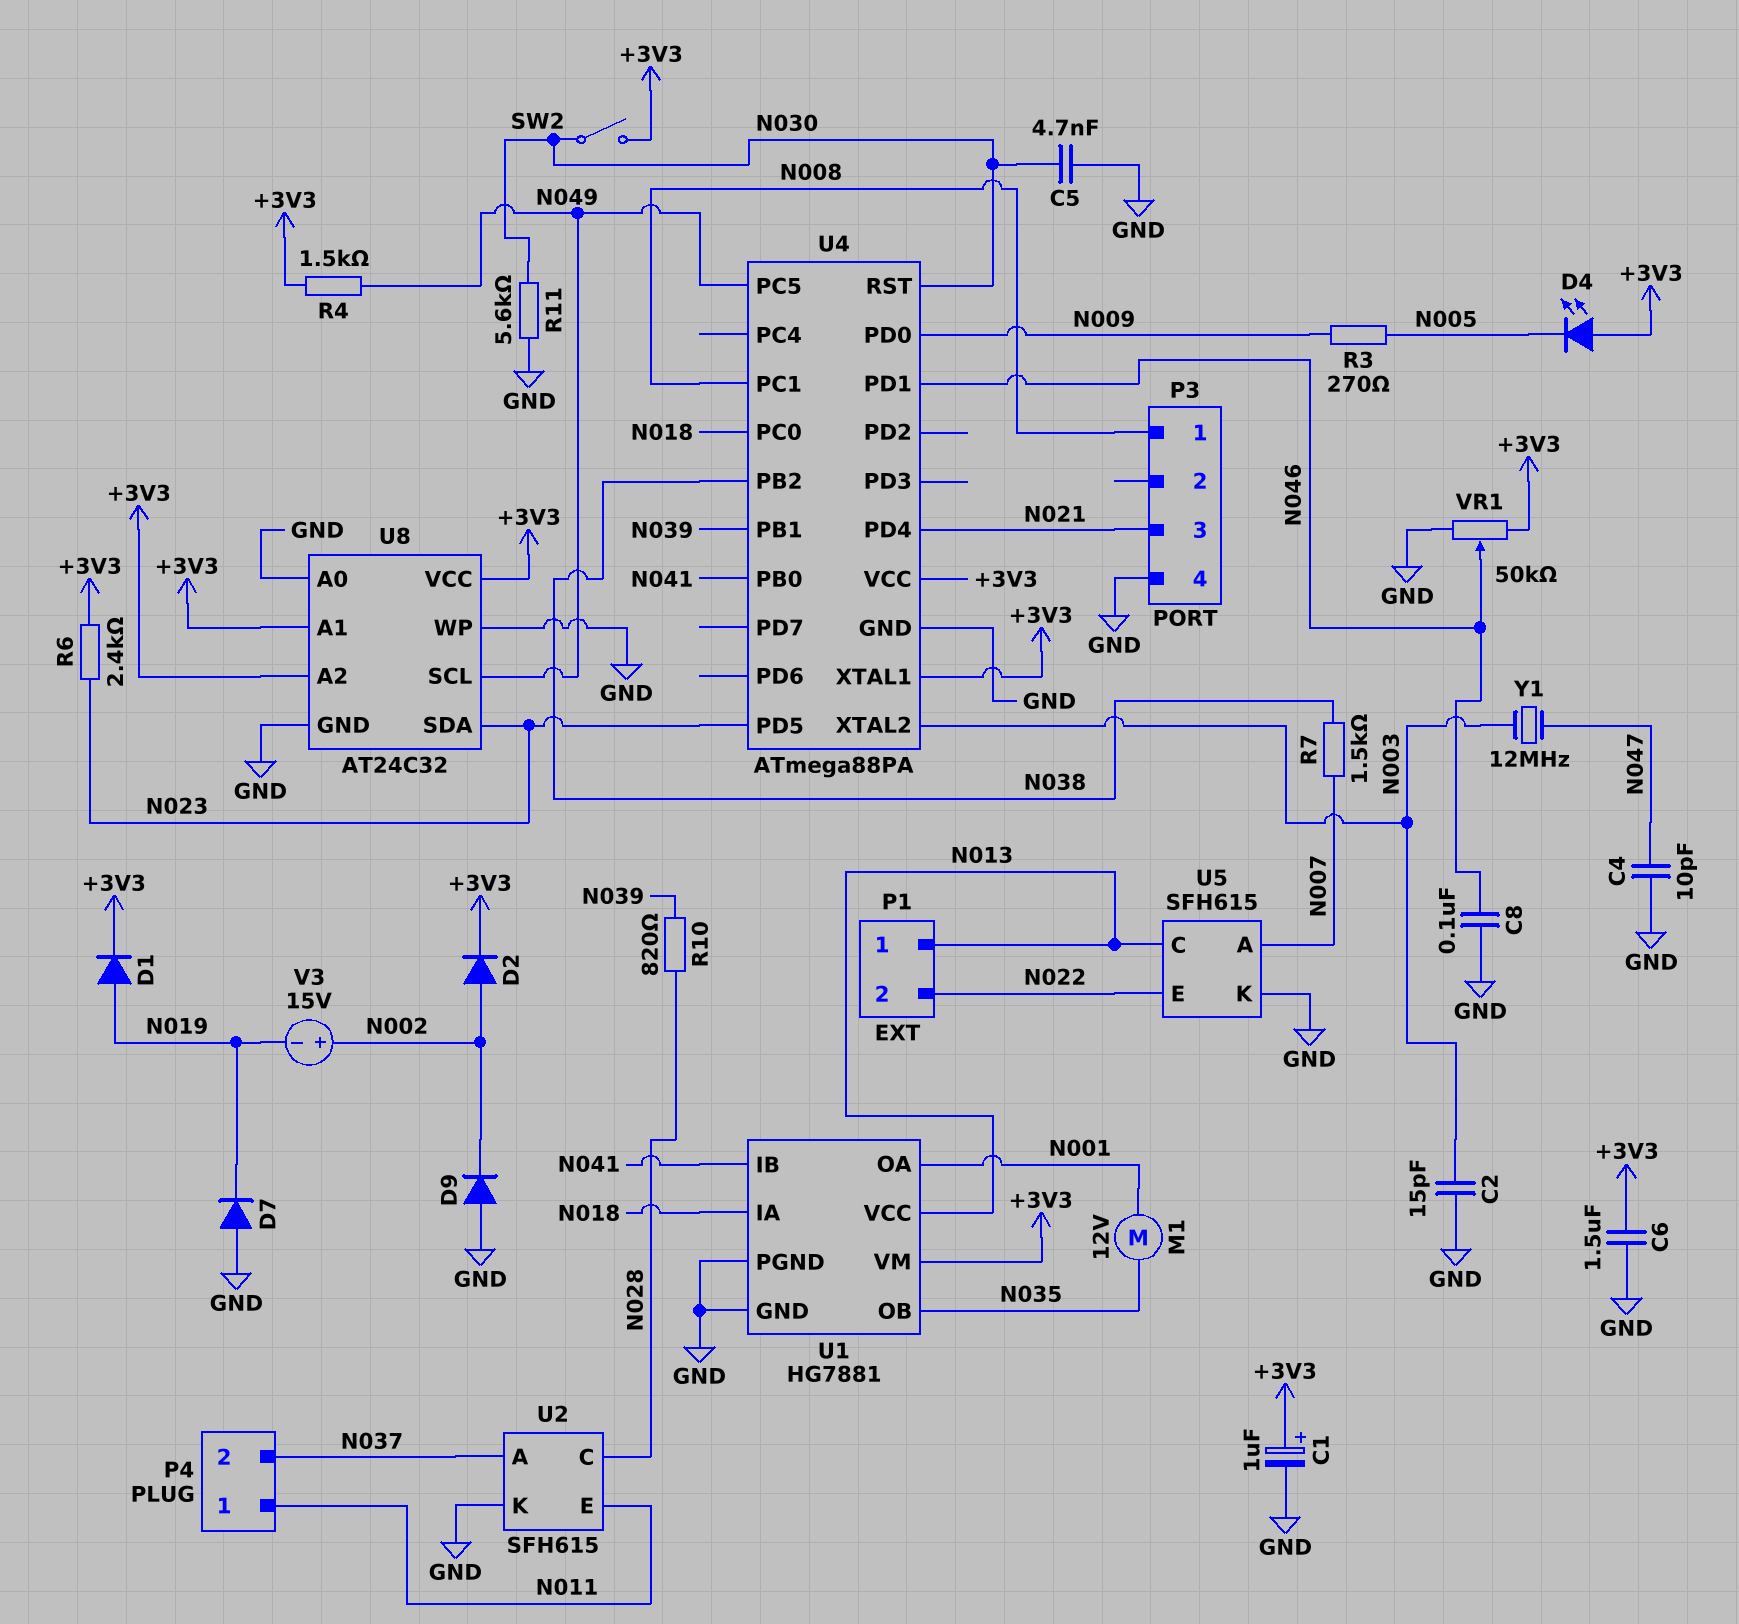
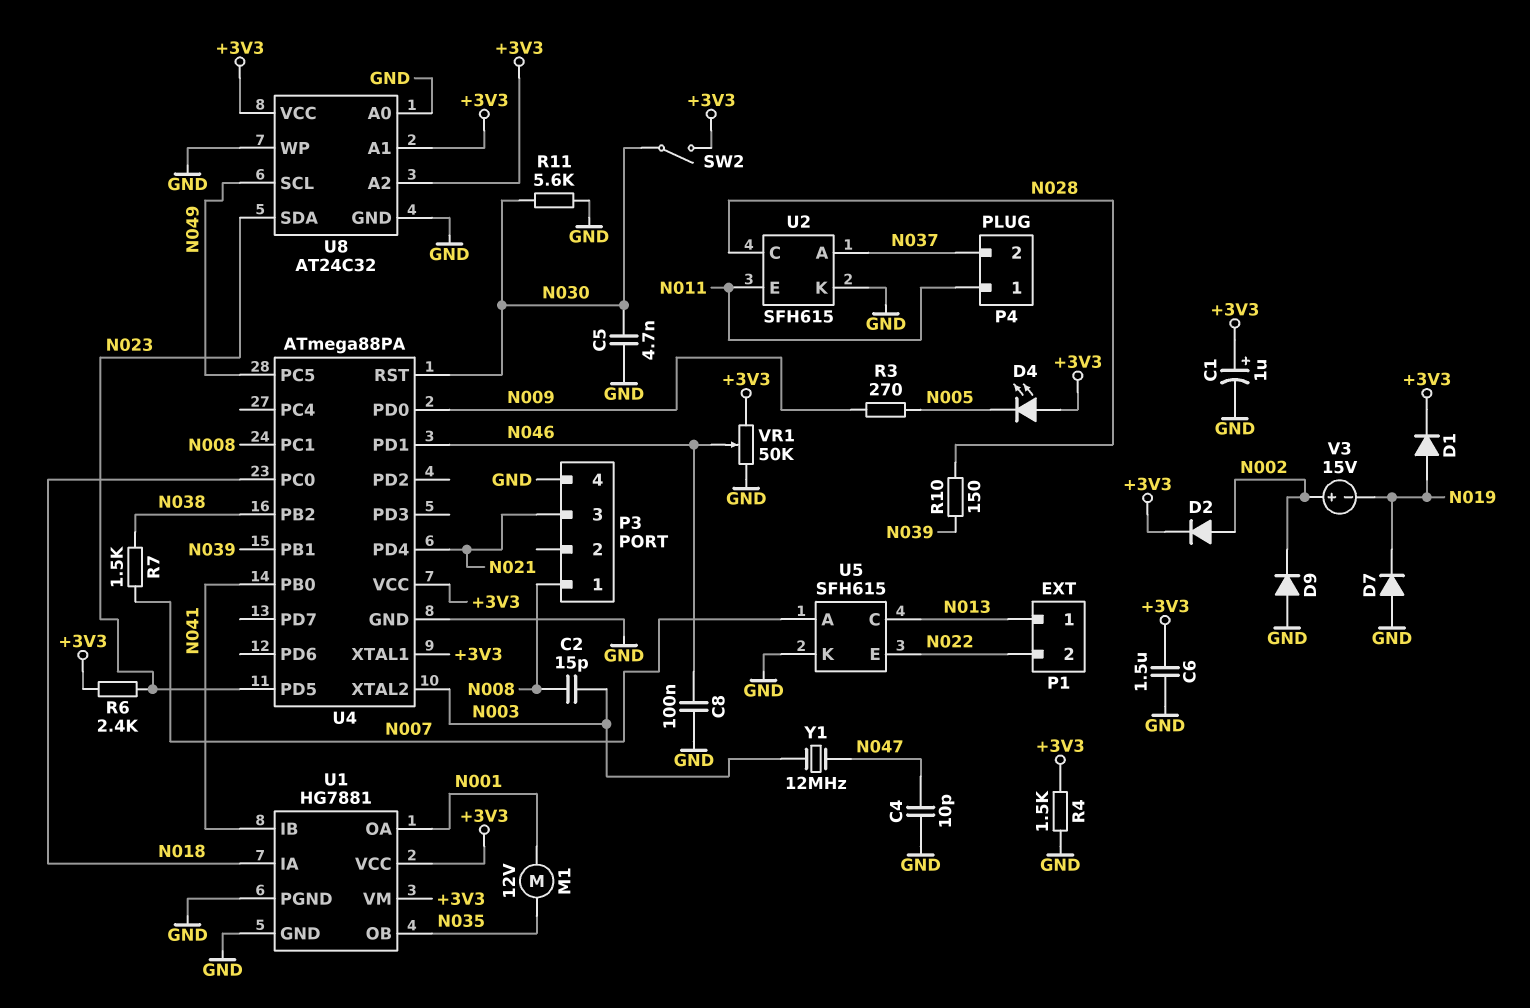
C2: 15pF (GND, N003) -> 15pF (N003, N008)
R4: 1.5k (+3V3, N049) -> 1.5k (+3V3, GND)
R10: 820 (N028, N039) -> 150 (N028, N039)
U1 pin VCC: N013 -> +3V3

